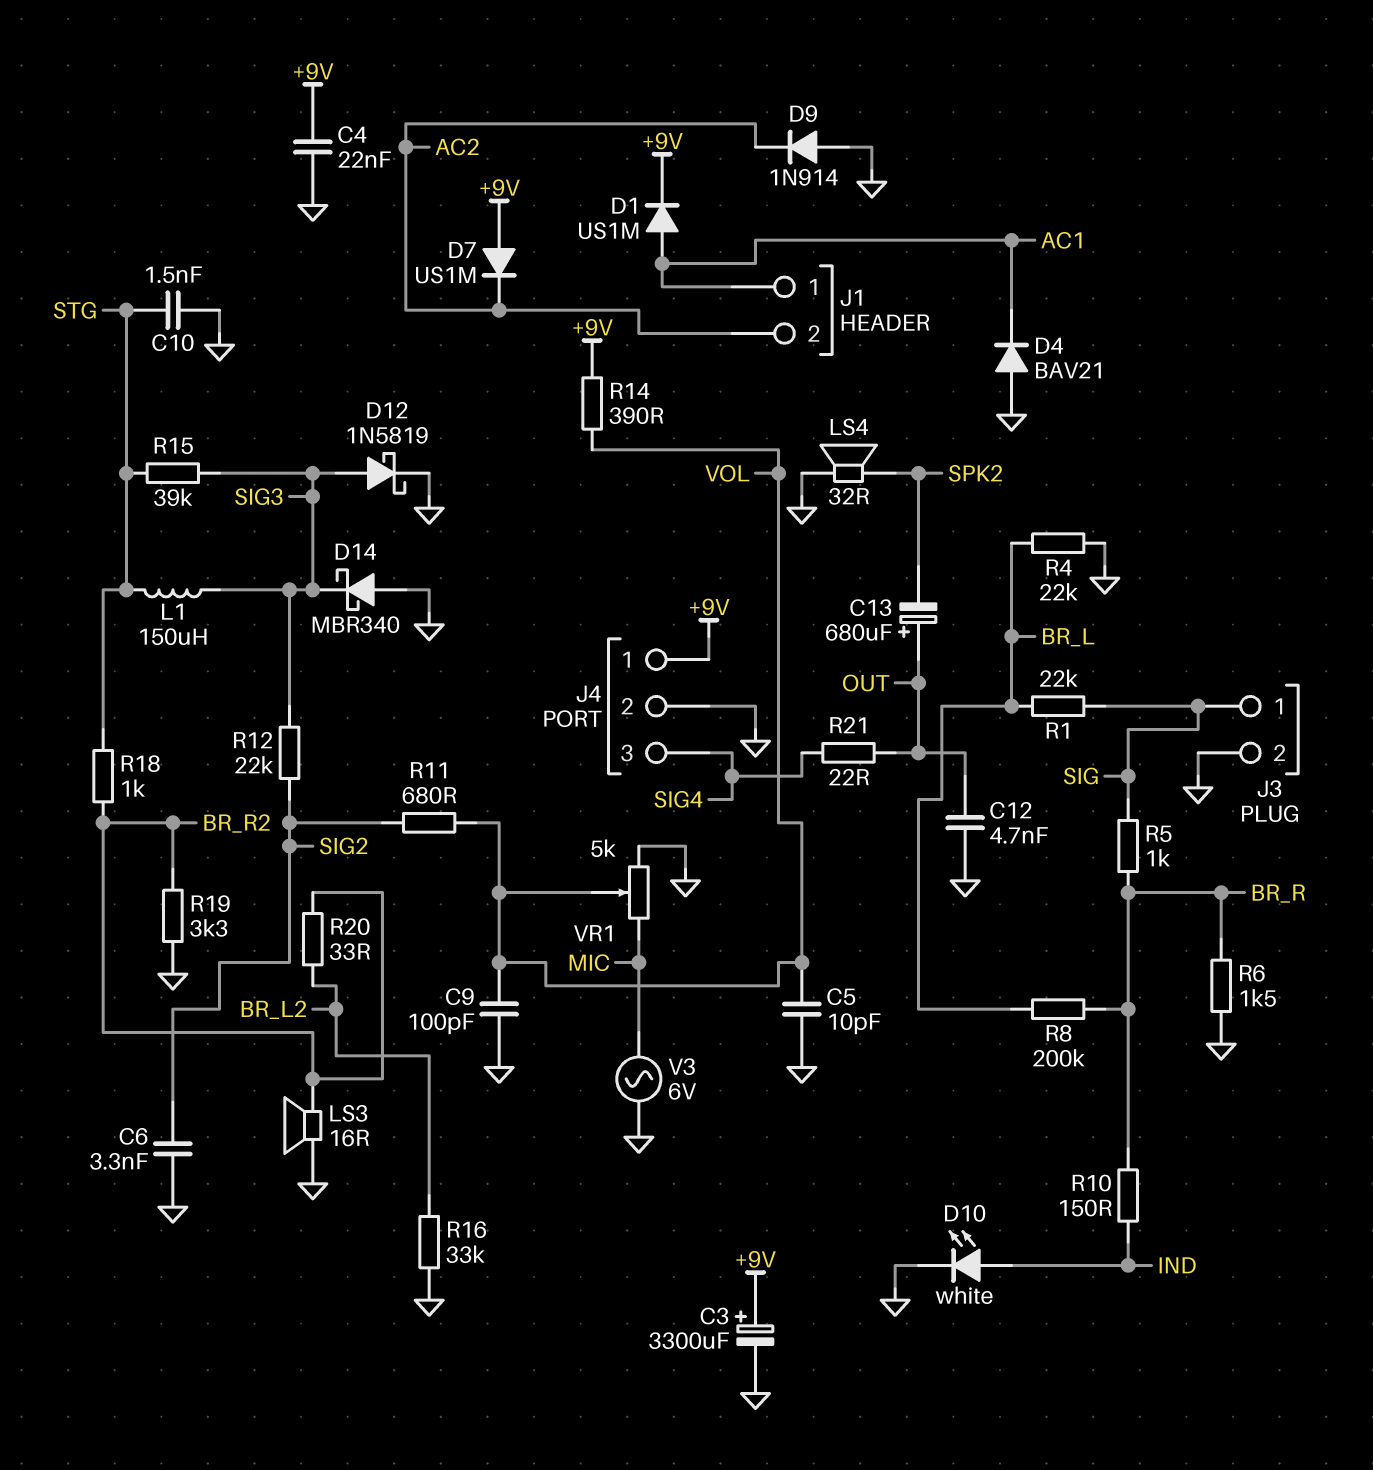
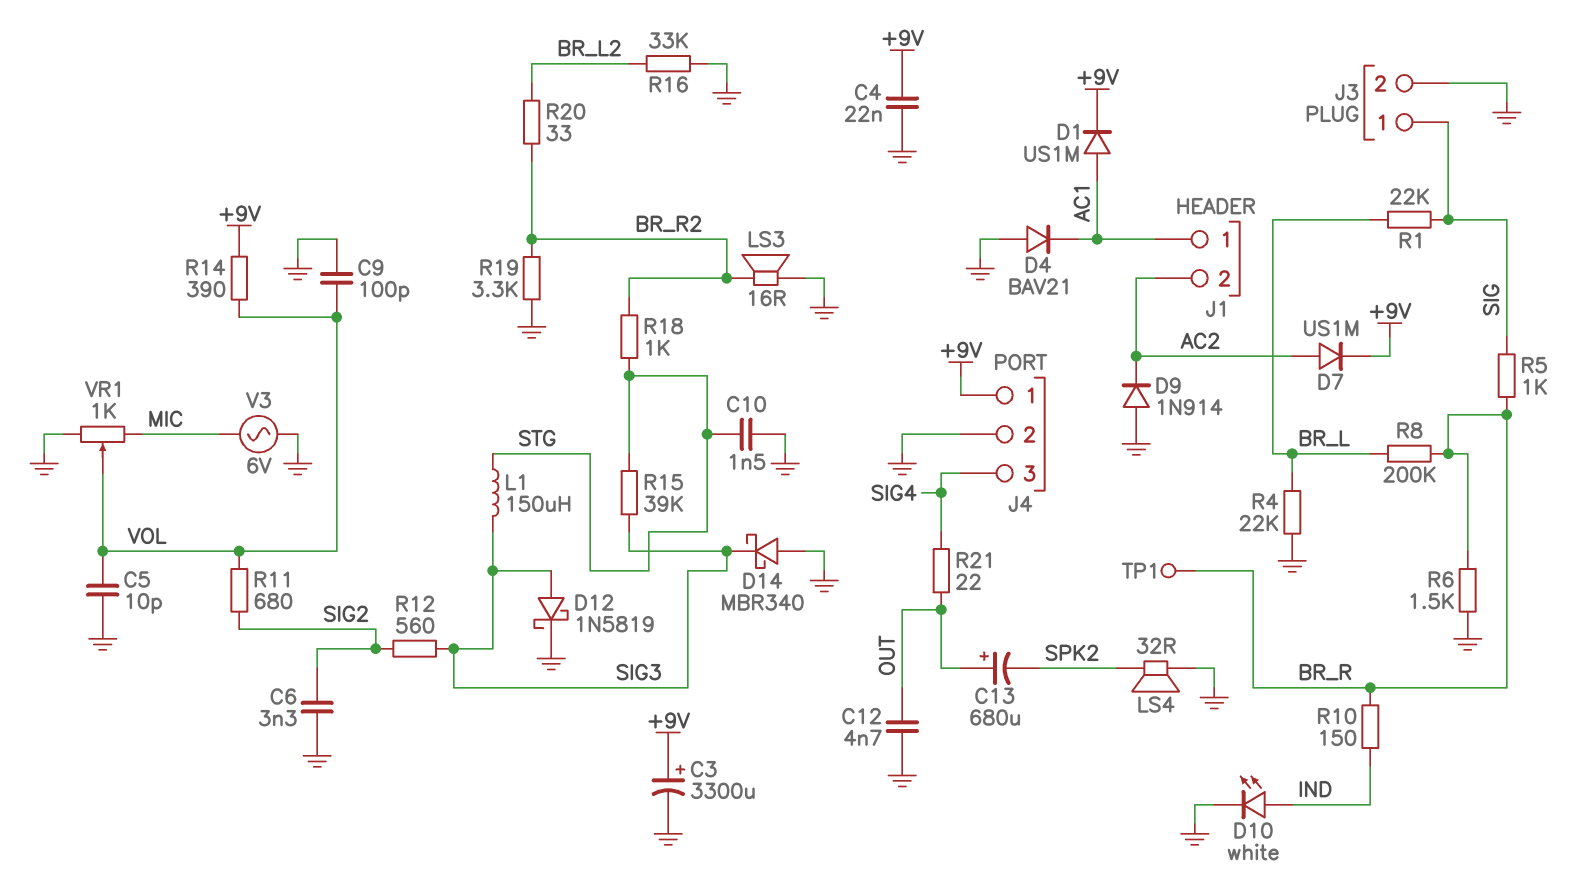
D7: diode US1M (A +9V, K AC2) -> diode US1M (A AC2, K +9V)
R12: 22k (SIG2, SIG3) -> 560 (SIG2, SIG3)
TP1: none -> test point (BR_R)
VR1: 5k (GND, MIC, wiper VOL) -> 1k (GND, MIC, wiper VOL)

